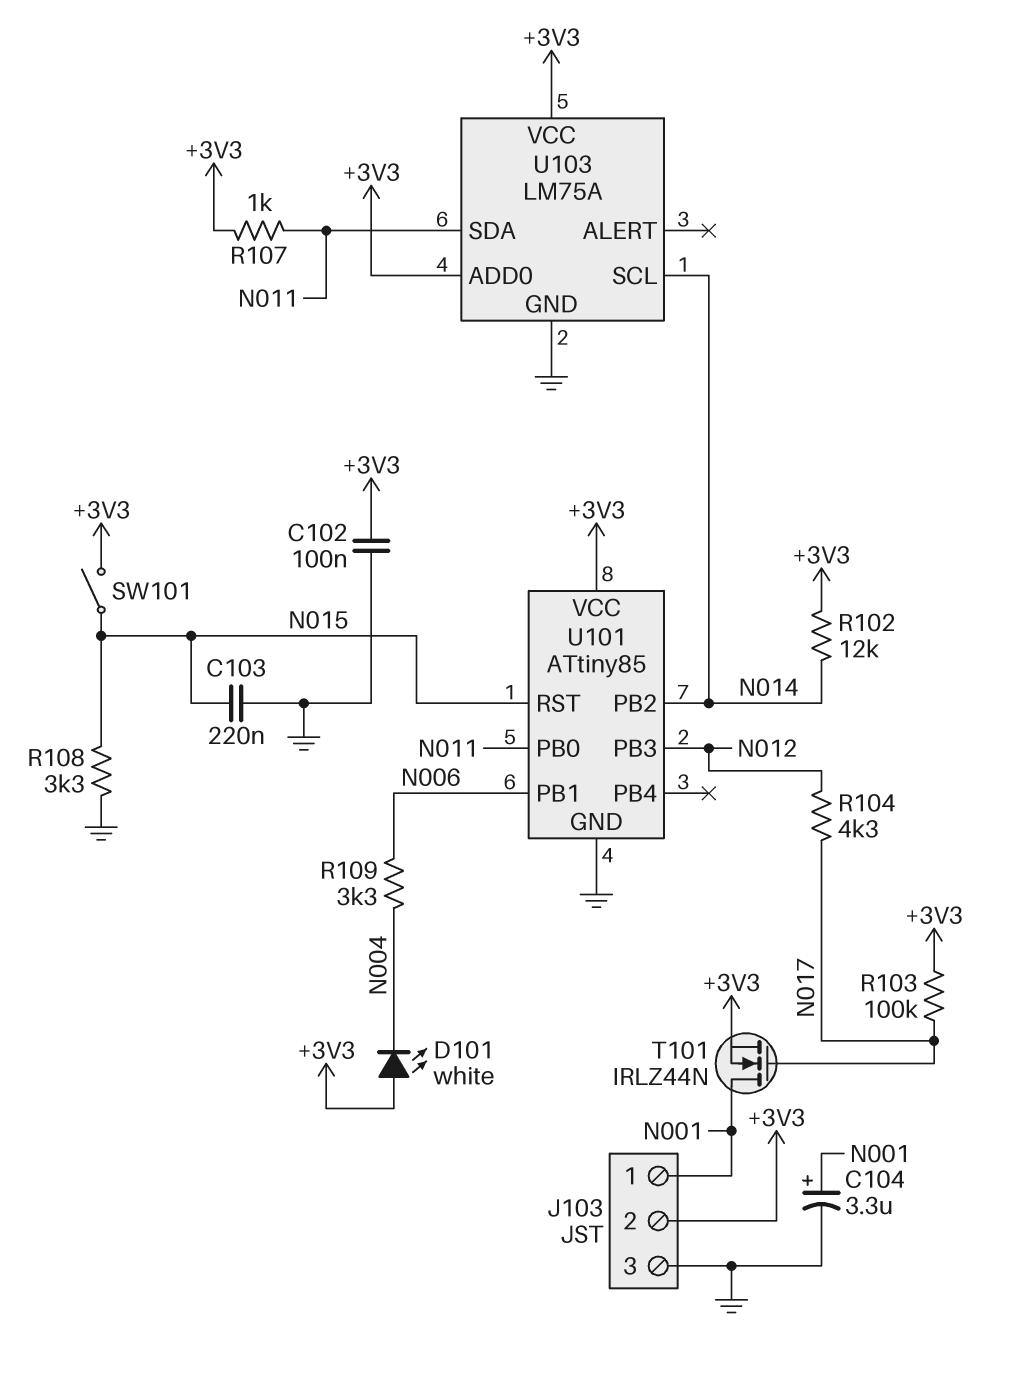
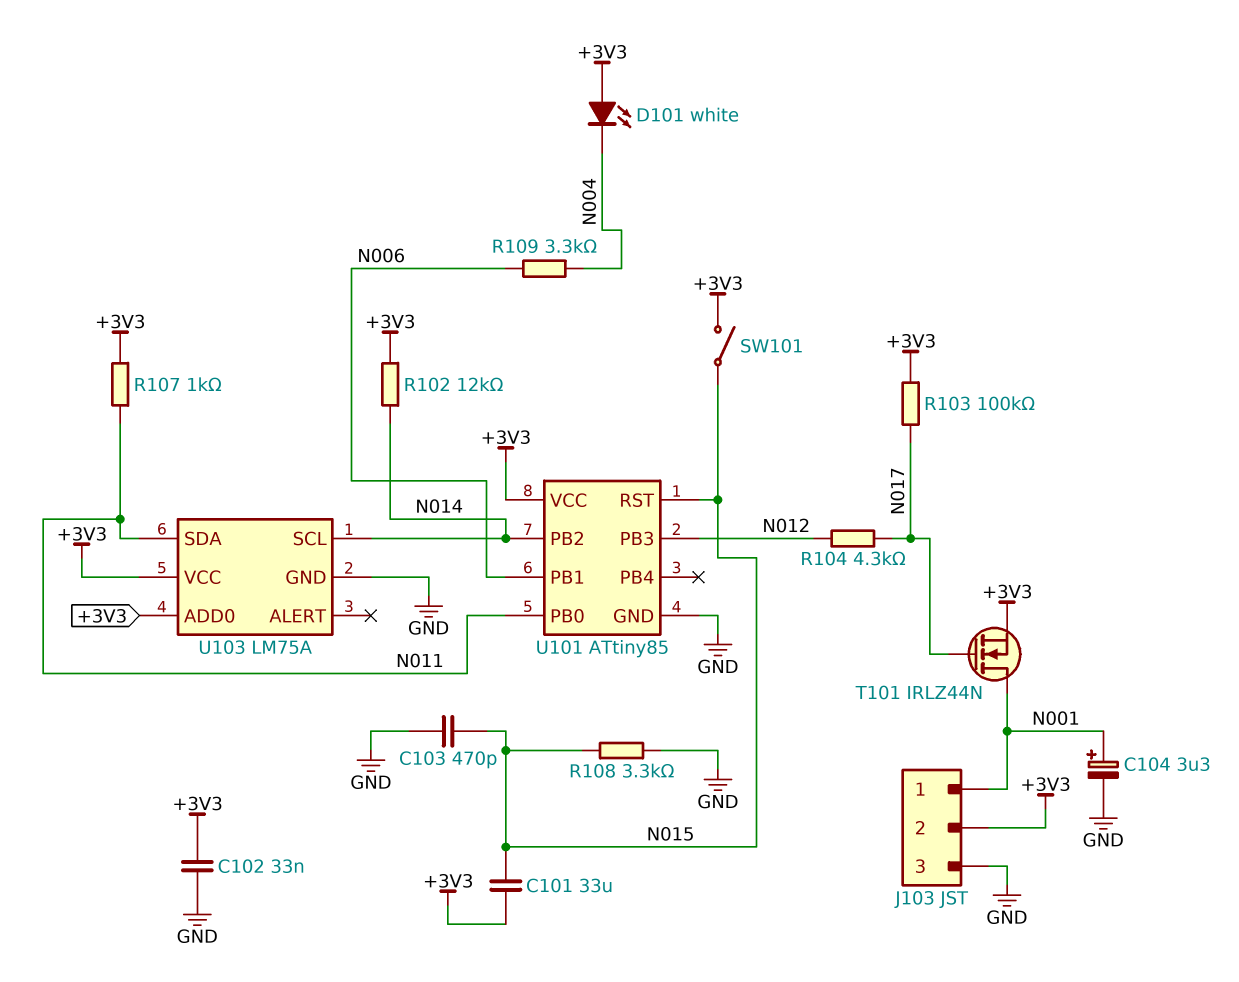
C101: none -> 33uF (+3V3, N015)
C102: 100nF (+3V3, GND) -> 33nF (+3V3, GND)
C103: 220nF (GND, N015) -> 470pF (GND, N015)

